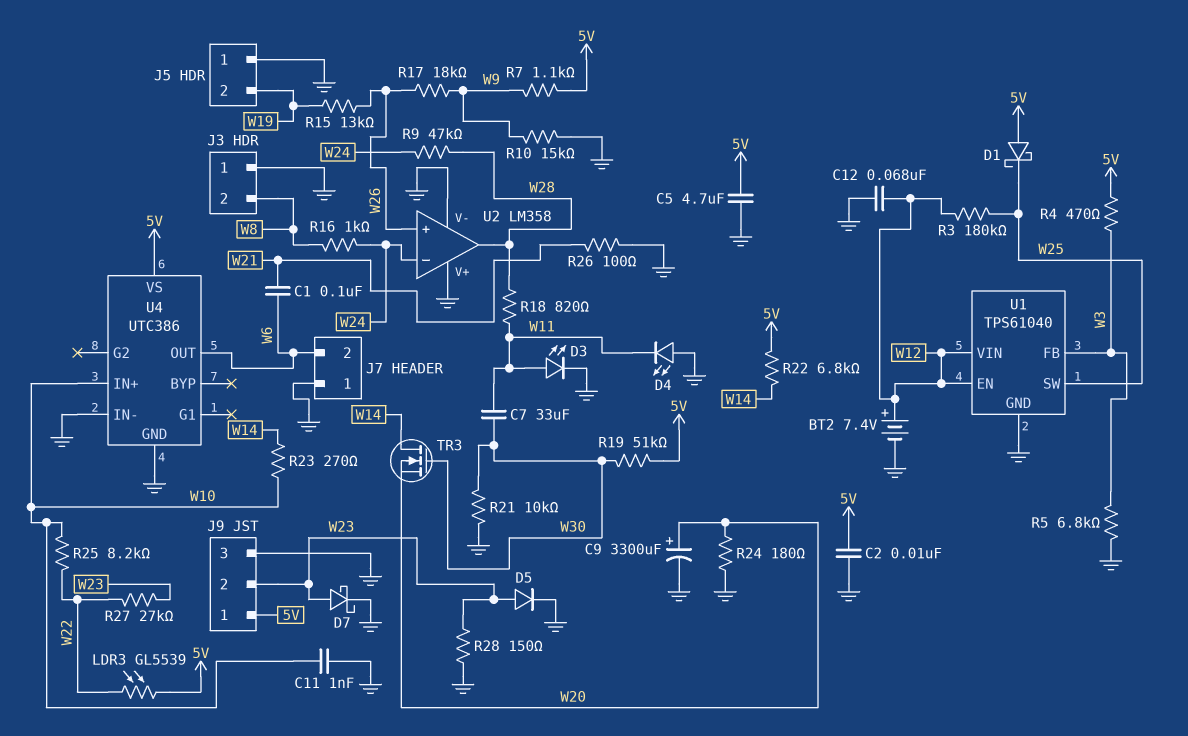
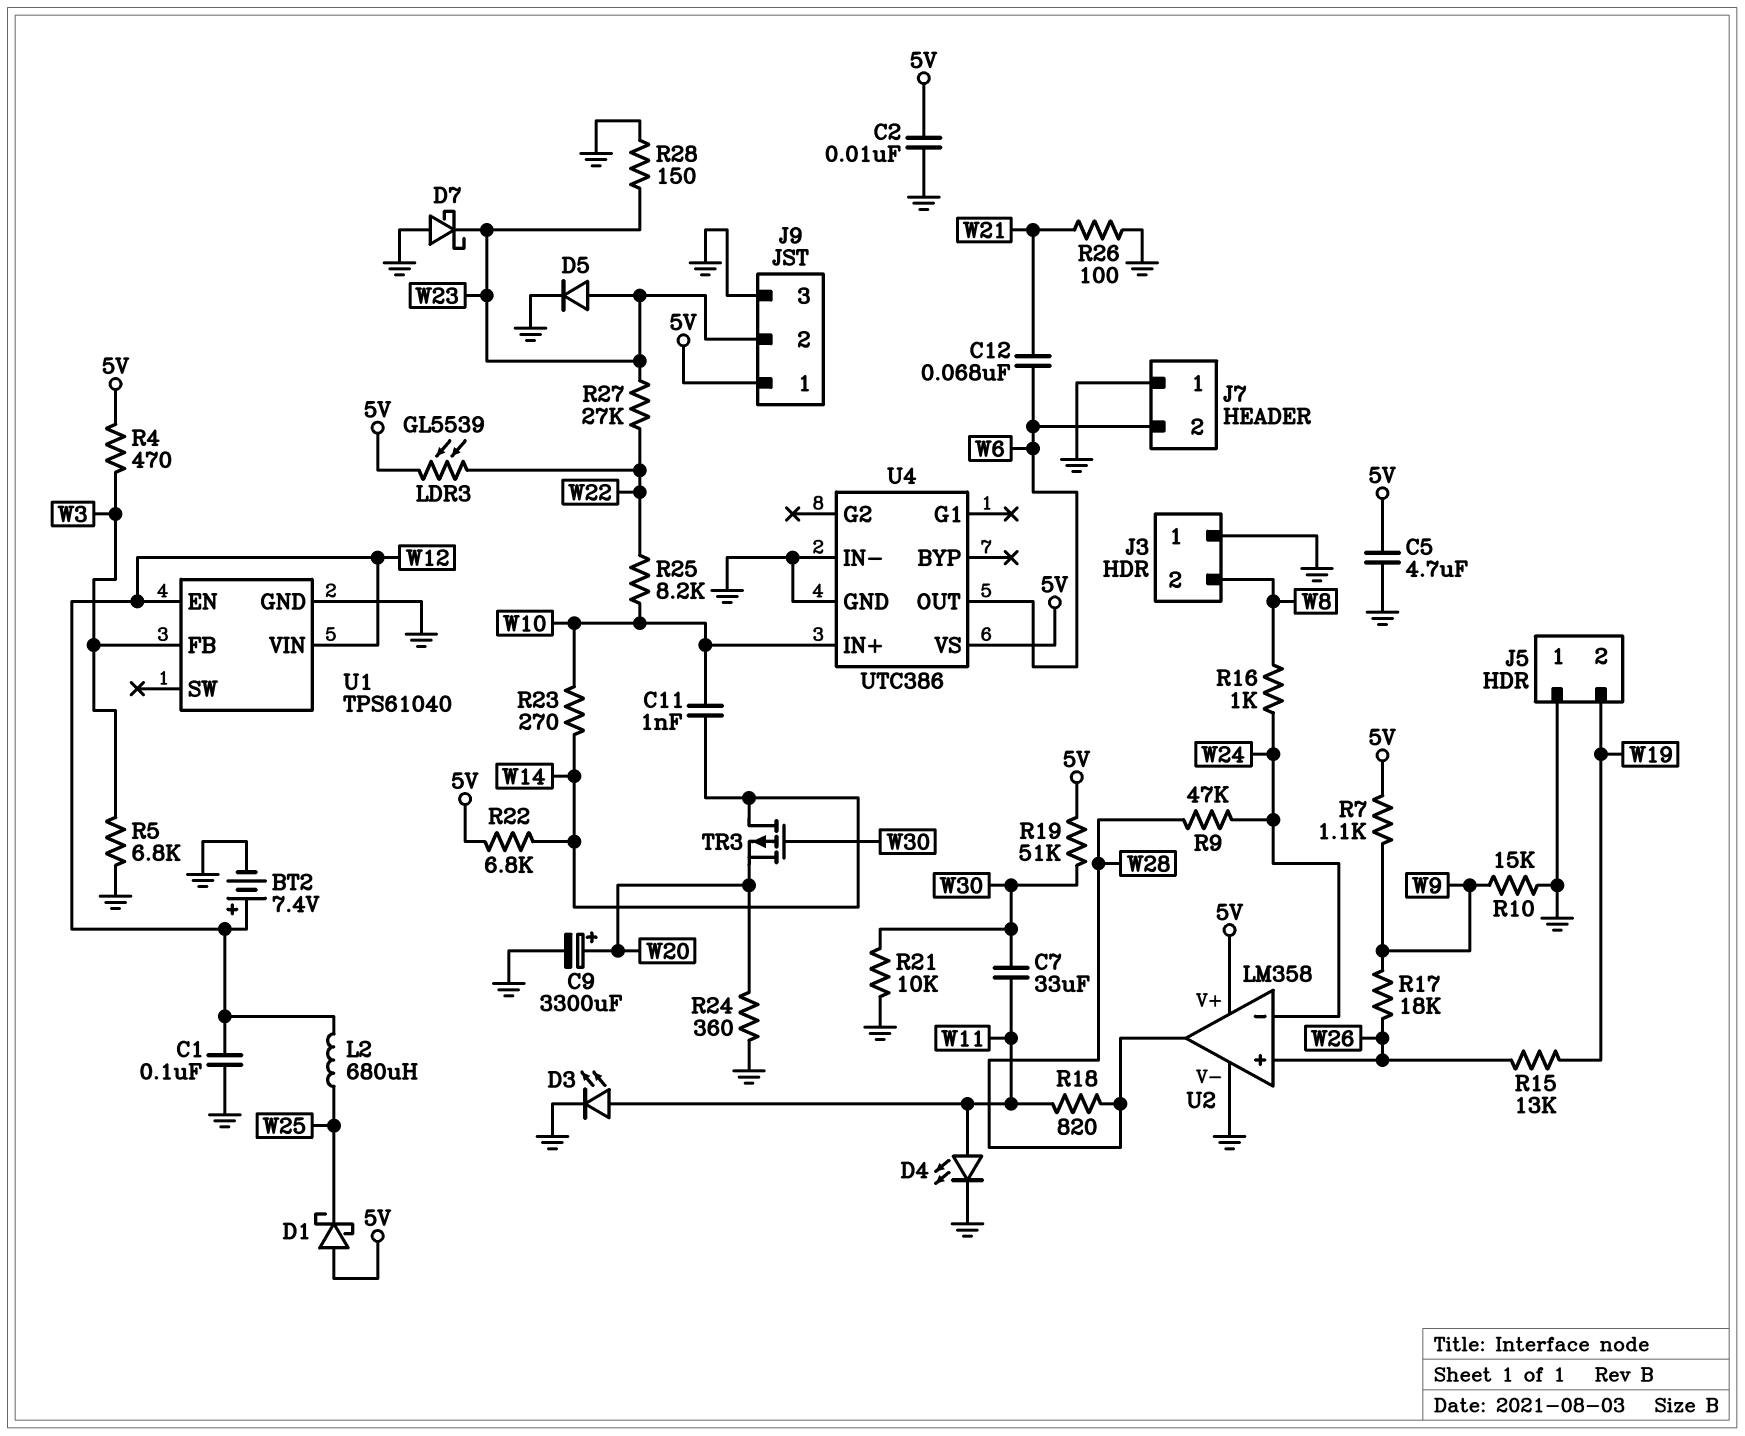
C1: 100nF (W6, W21) -> 100nF (GND, W12)
C11: 1nF (GND, W10) -> 1nF (W10, W14)
C12: 68nF (GND, W12) -> 68nF (W6, W21)
D4: LED (A GND, K W11) -> LED (A W11, K GND)
D7: schottky (A W23, K GND) -> schottky (A GND, K W23)
L2: none -> 680uH (W12, W25)
R3: 180k (W12, W25) -> none
R24: 180 (GND, W20) -> 360 (GND, W20)
TR3: NMOS (G W30, D W14, S W20) -> PMOS (G W30, D W14, S W20)
U1 pin SW: W25 -> none
U2 pin V+: GND -> 5V

